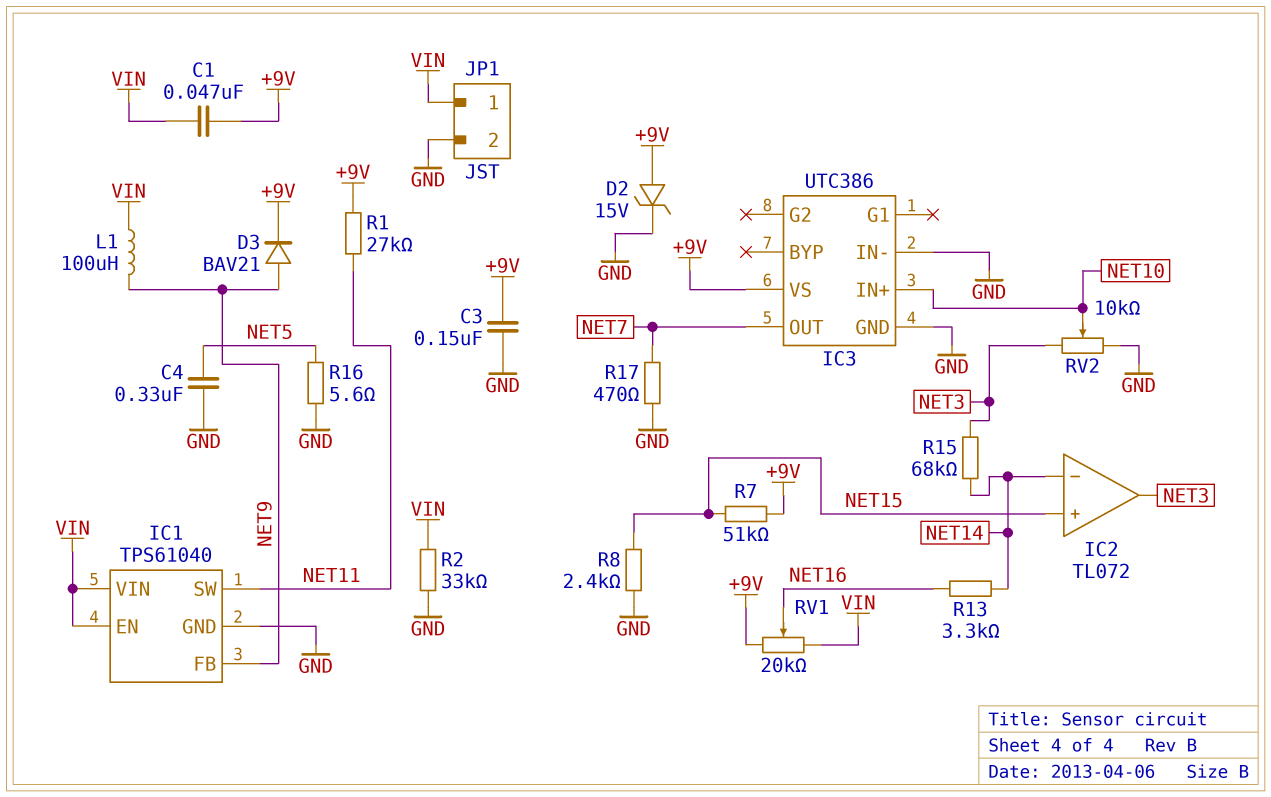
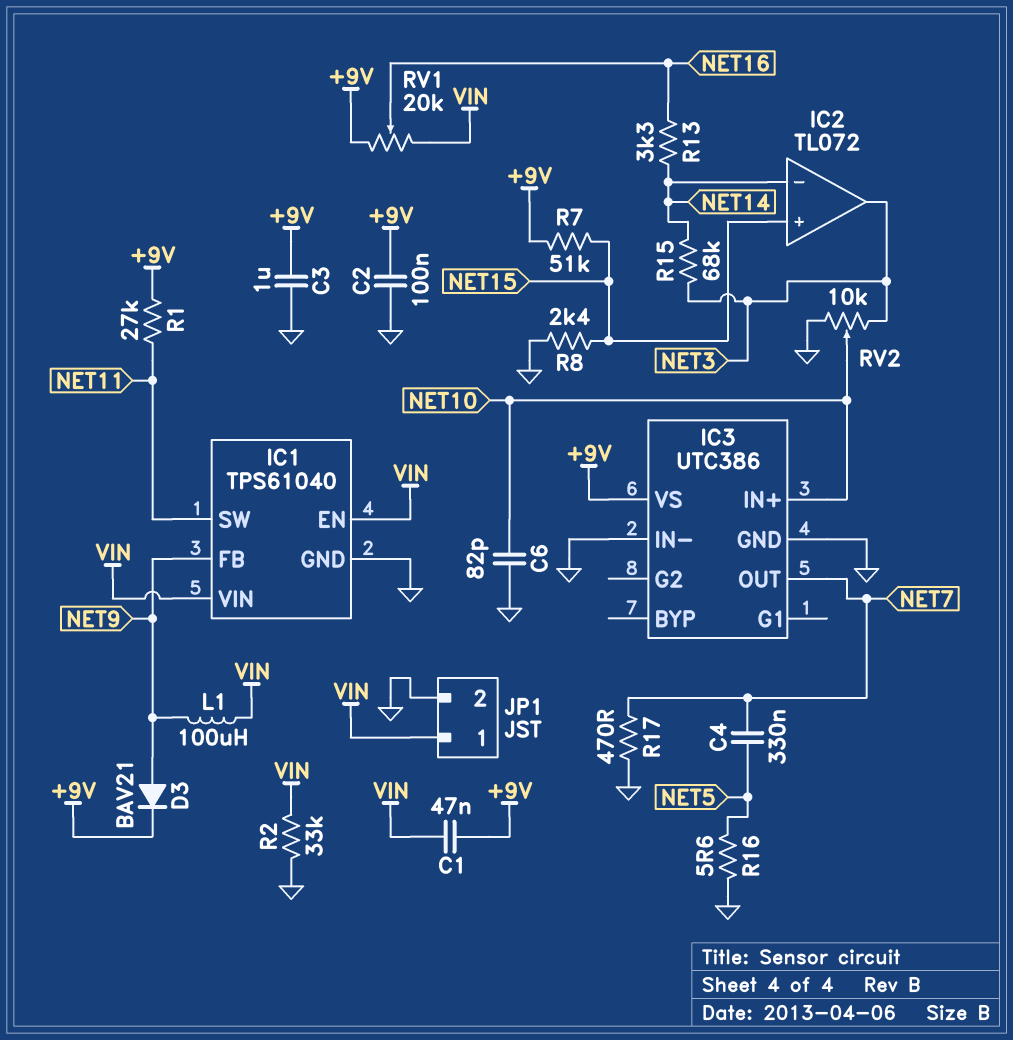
C2: none -> 100nF (+9V, GND)
C3: 150nF (+9V, GND) -> 1uF (+9V, GND)
C4: 330nF (GND, NET5) -> 330nF (NET5, NET7)
C6: none -> 82pF (GND, NET10)
D2: zener 15V (A +9V, K GND) -> none

